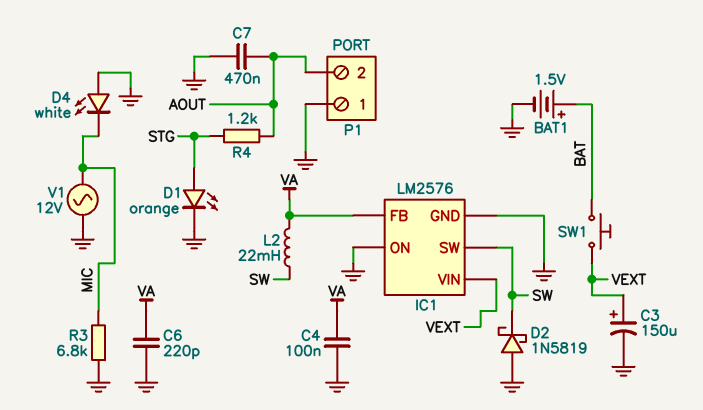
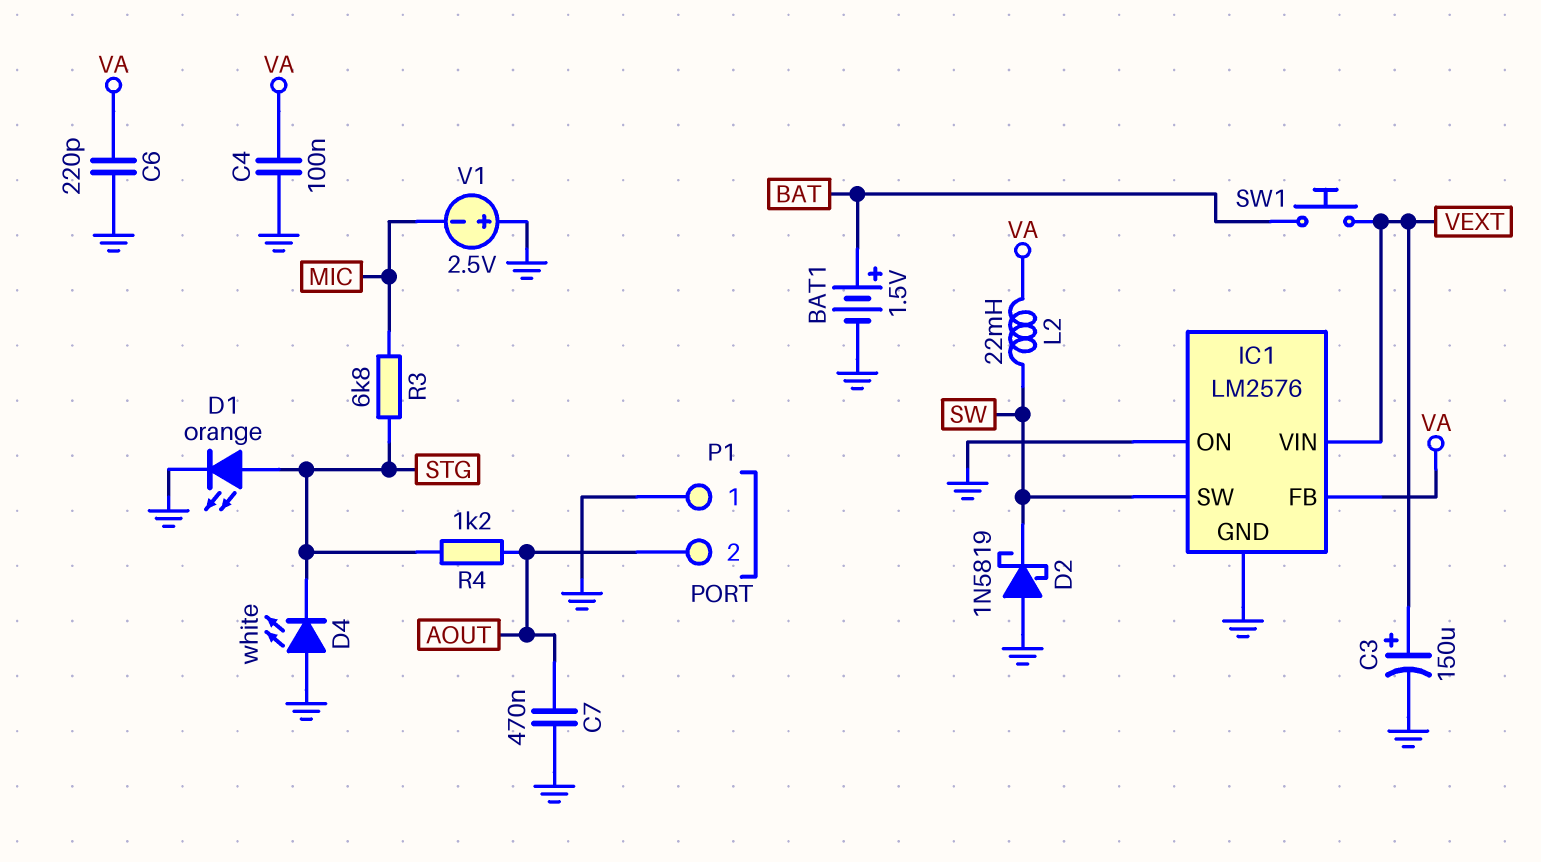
D4: LED white (A GND, K MIC) -> LED white (A GND, K STG)
R3: 6.8k (GND, MIC) -> 6.8k (MIC, STG)
V1: AC 12V (GND, MIC) -> 2.5V (plus GND, minus MIC)

